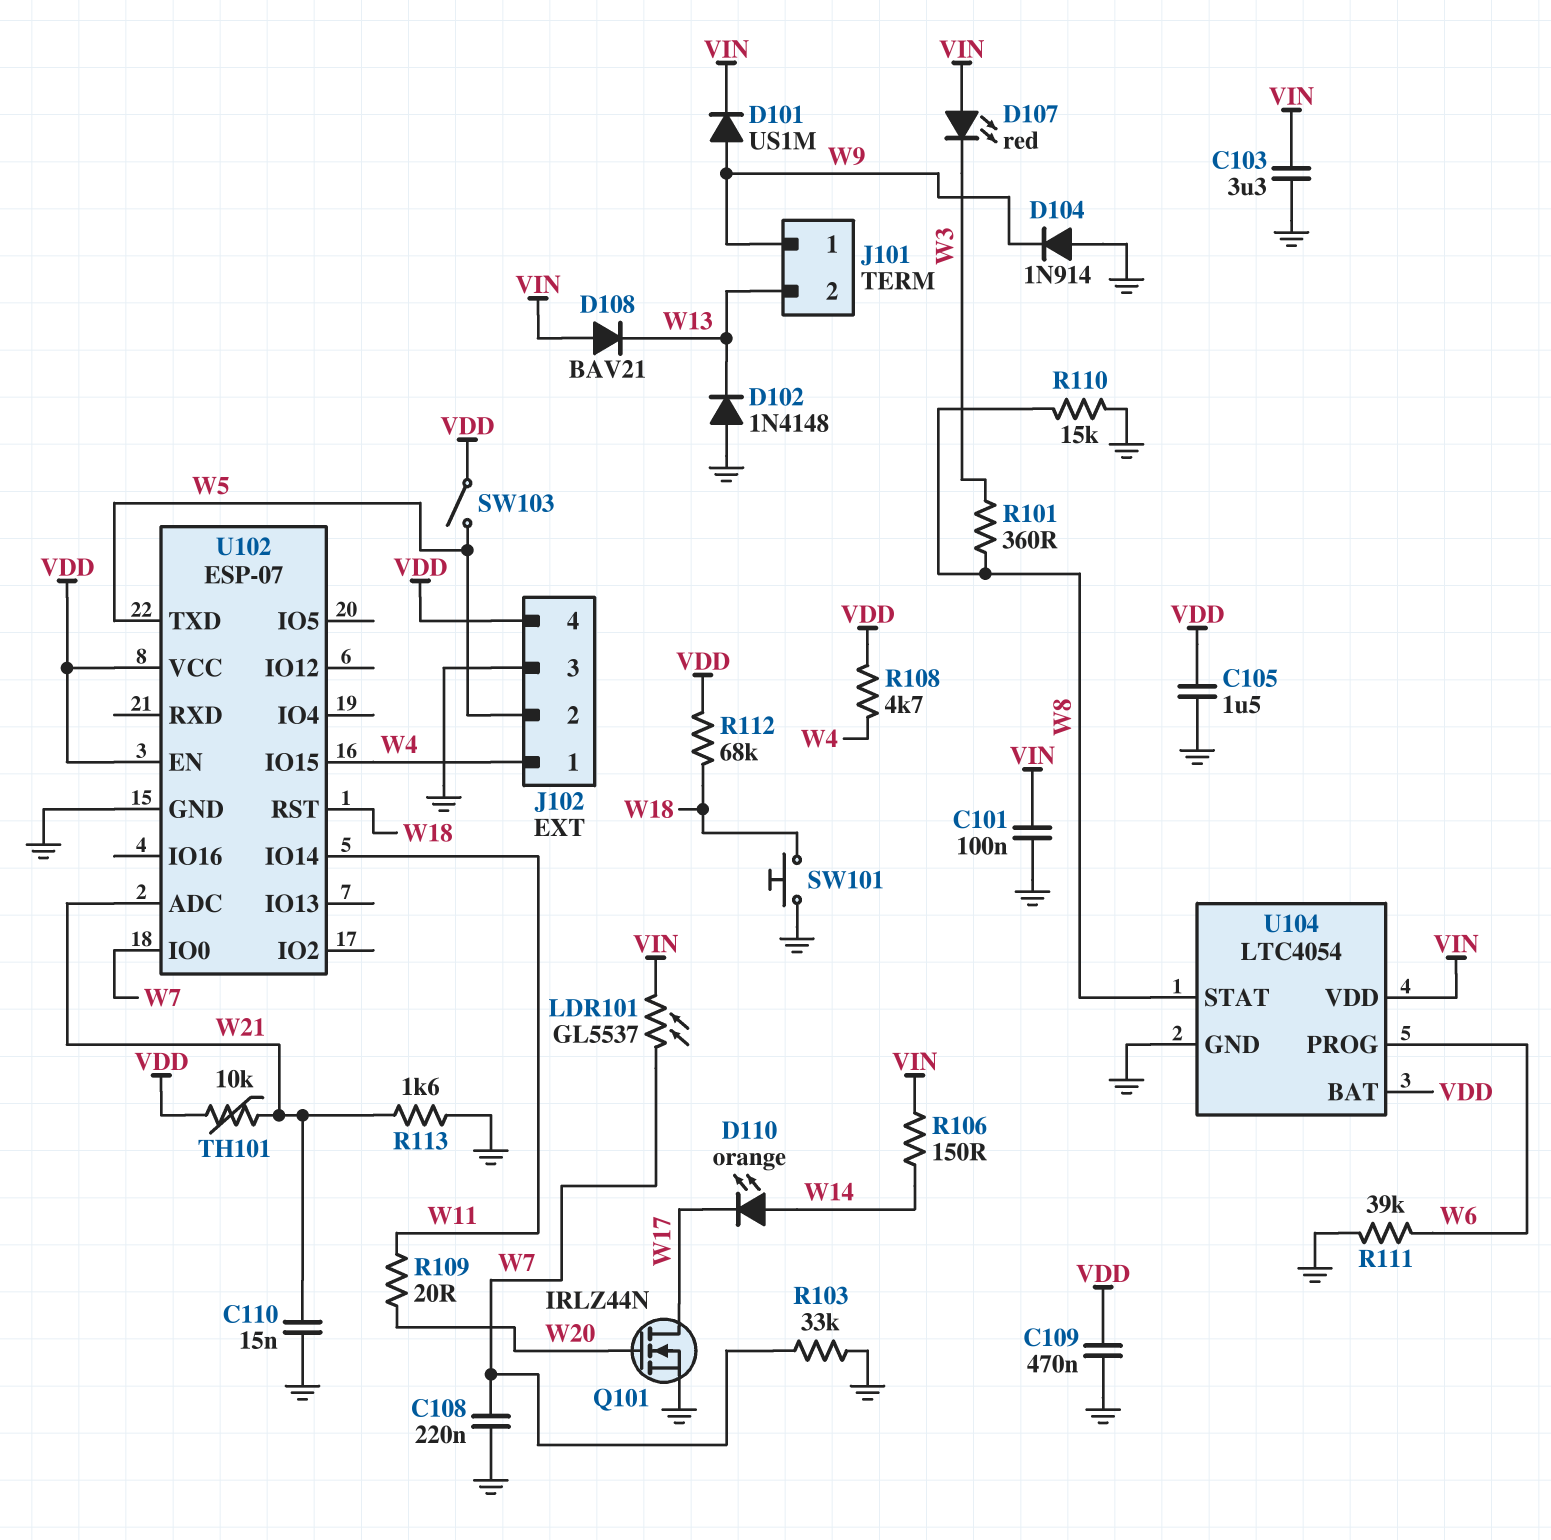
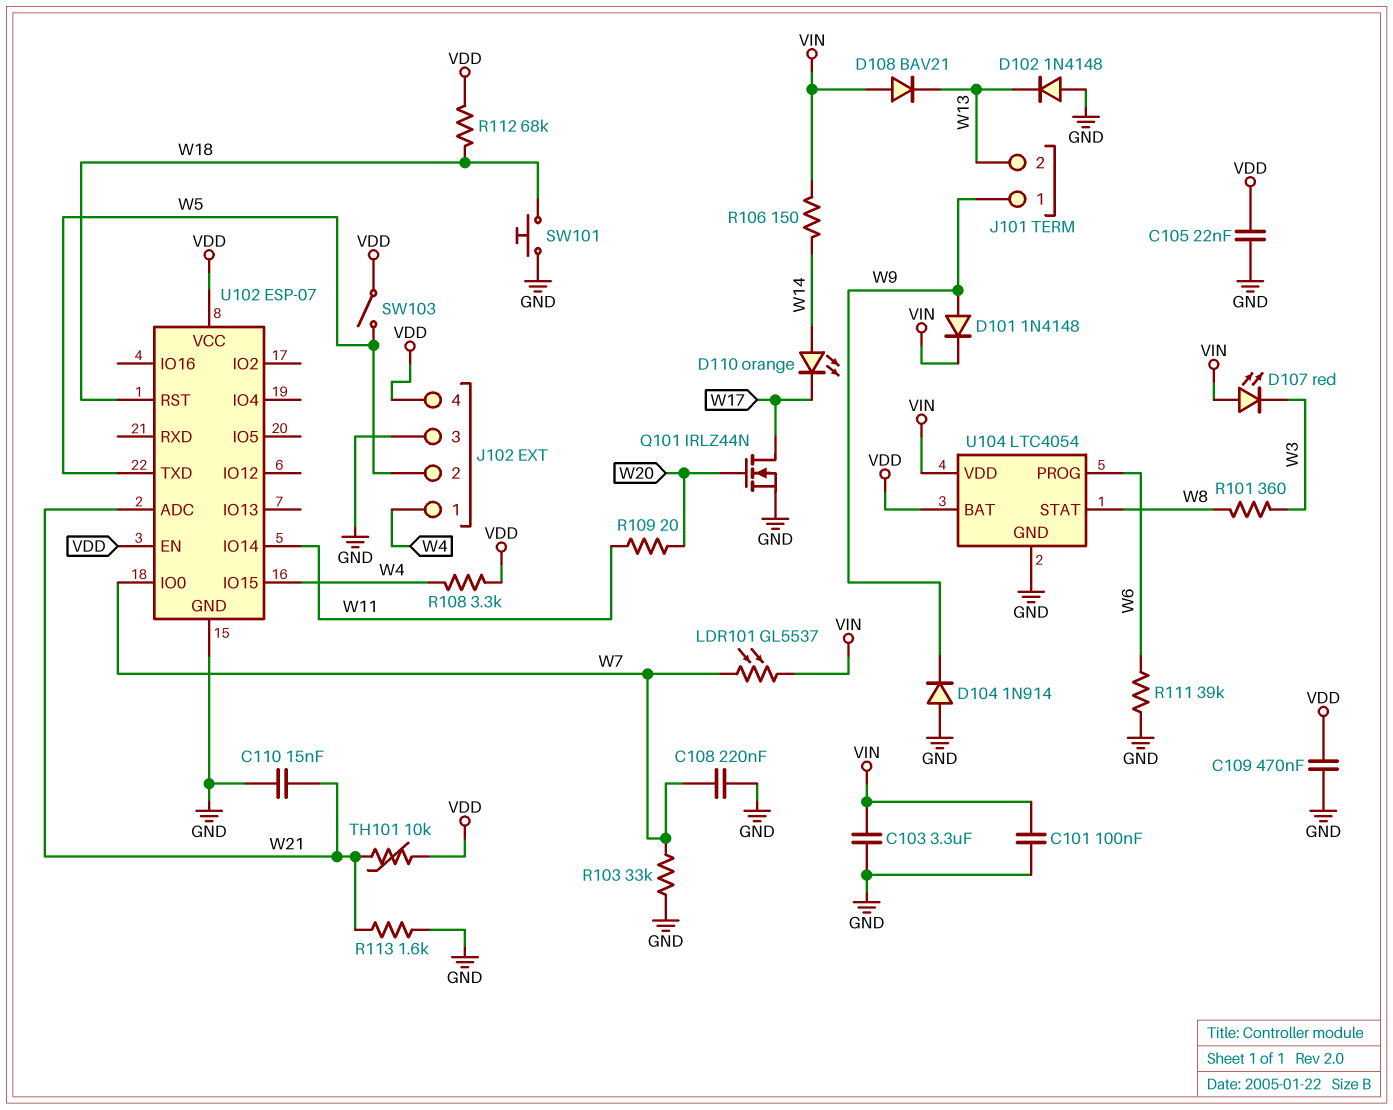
C105: 1.5uF (GND, VDD) -> 22nF (GND, VDD)
D101: diode US1M (A W9, K VIN) -> diode 1N4148 (A W9, K VIN)
R108: 4.7k (VDD, W4) -> 3.3k (VDD, W4)
R110: 15k (GND, W8) -> none

